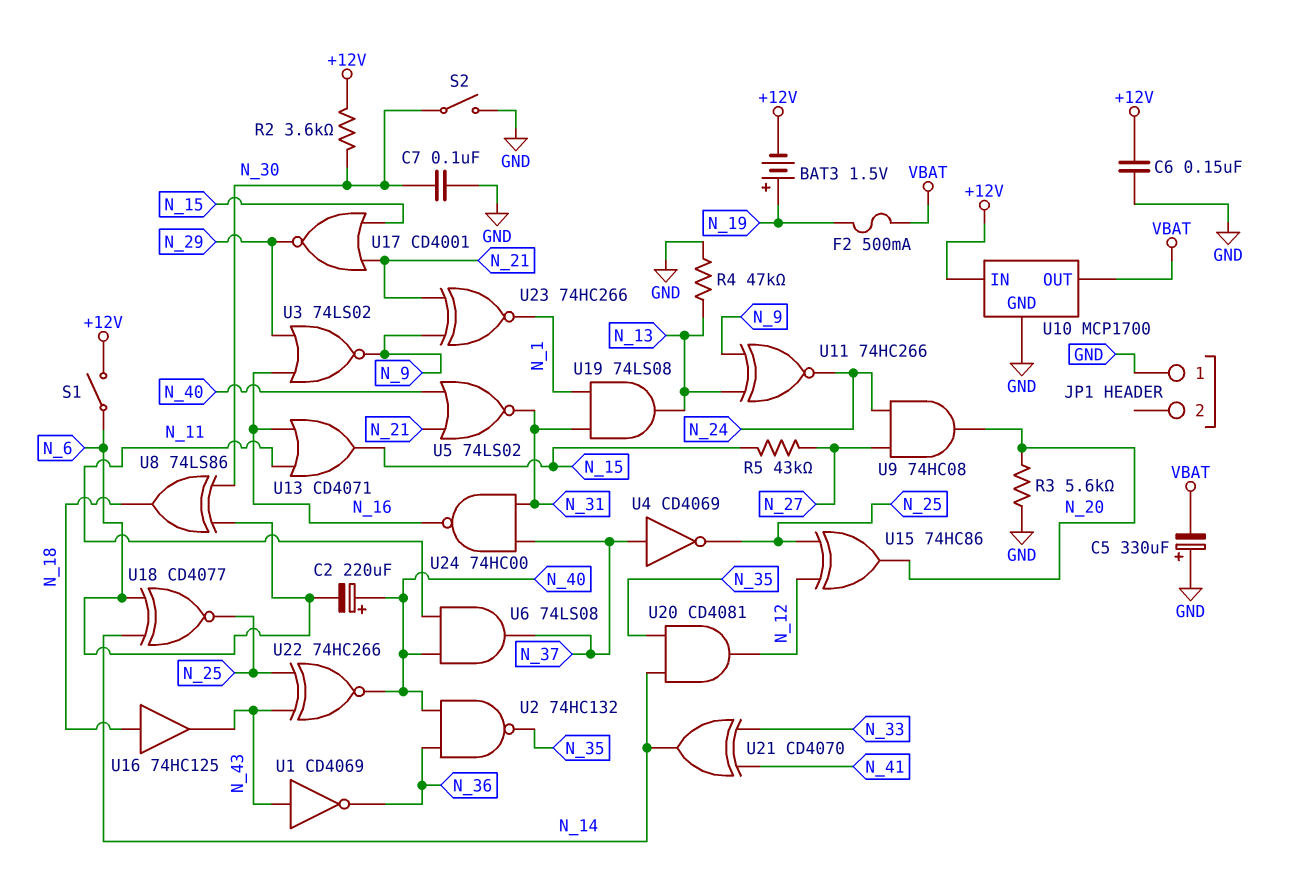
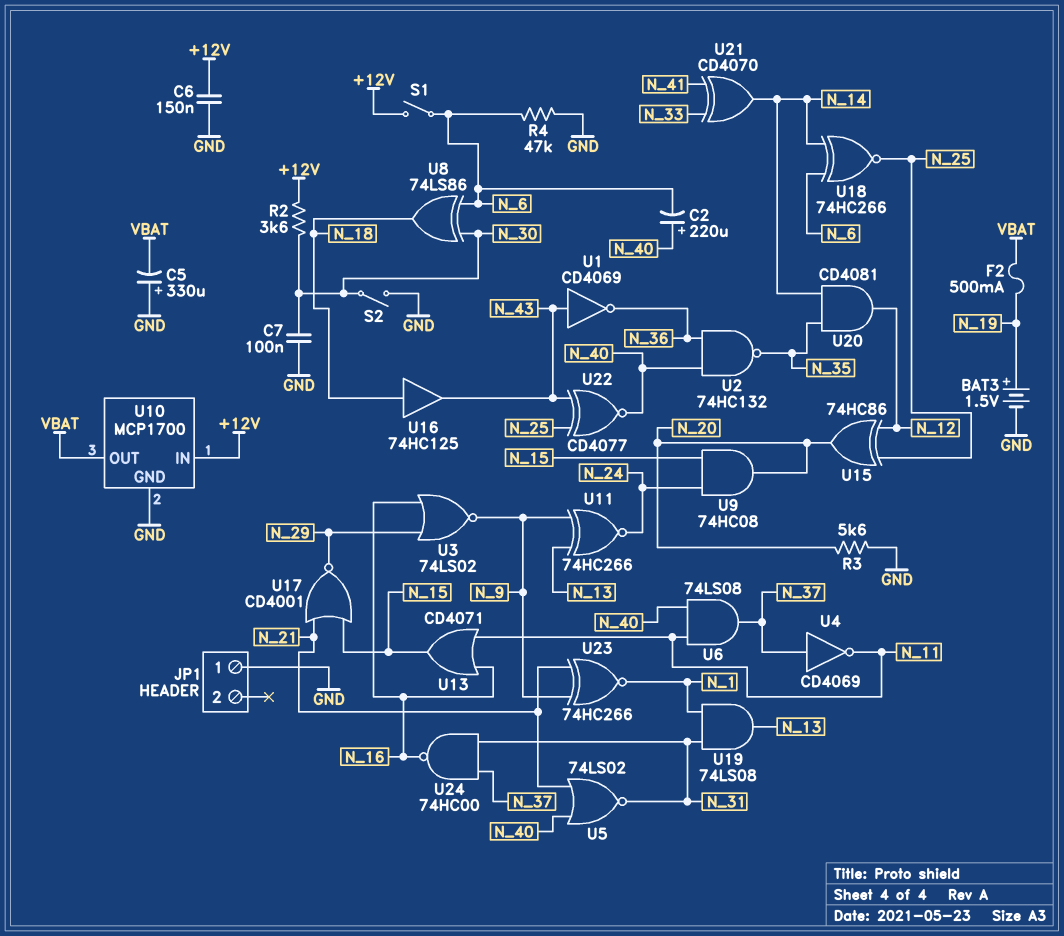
BAT3: 1.5V (plus N_19, minus +12V) -> 1.5V (plus N_19, minus GND)
R4: 47k (GND, N_13) -> 47k (GND, N_6)
R5: 43k (N_15, N_27) -> none
U4: NOT CD4069 (in N_37, out N_25) -> NOT CD4069 (in N_37, out N_11)
U9: AND 74HC08 (in N_24, in N_27, out N_20) -> AND 74HC08 (in N_15, in N_24, out N_20)
U18: XNOR CD4077 (in N_6, in N_14, out N_25) -> XNOR 74HC266 (in N_6, in N_14, out N_25)
U22: XNOR 74HC266 (in N_25, in N_43, out N_40) -> XNOR CD4077 (in N_25, in N_43, out N_40)

